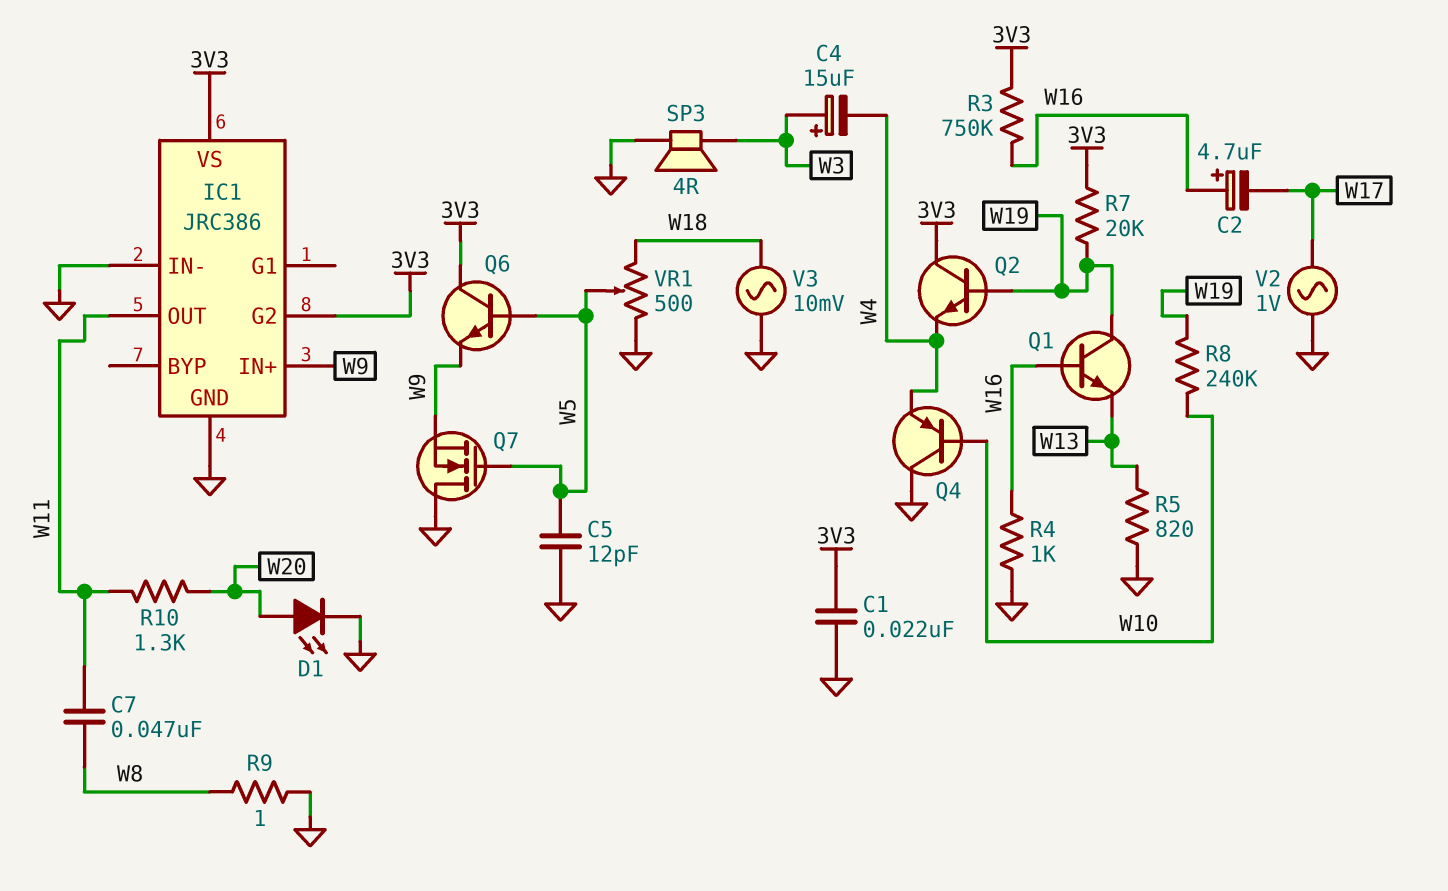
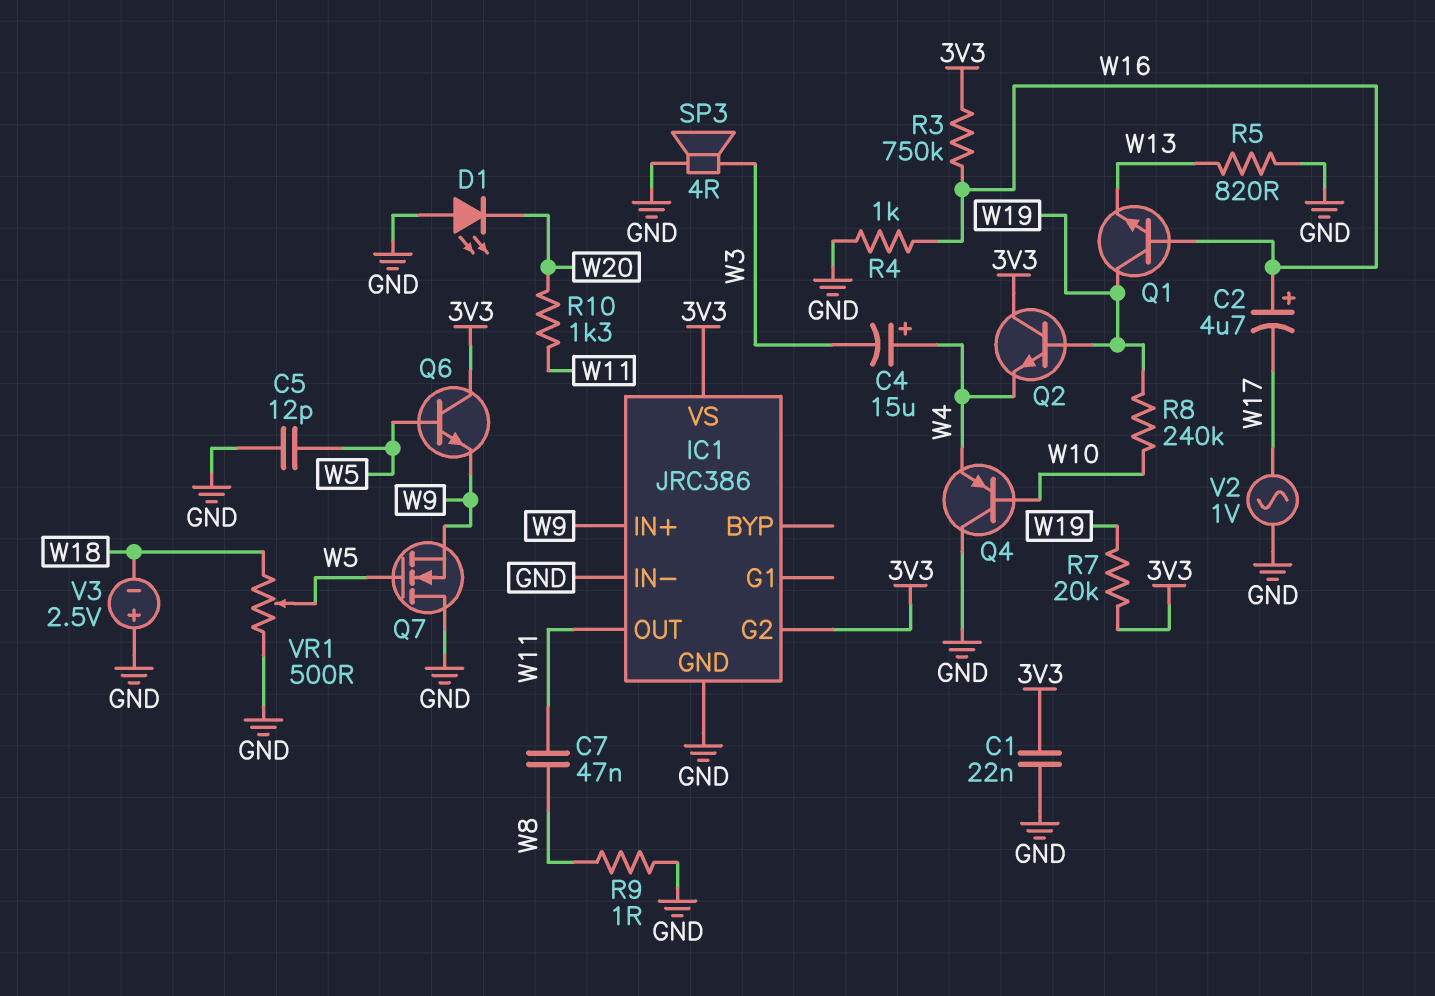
C4: 15uF (plus W3, minus W4) -> 15uF (plus W4, minus W3)
D1: LED (A W20, K GND) -> LED (A GND, K W20)
V3: AC 10mV (GND, W18) -> 2.5V (plus GND, minus W18)

